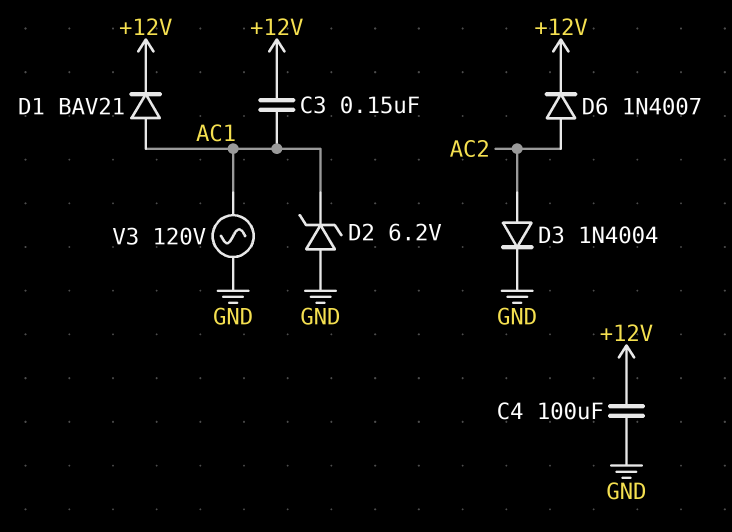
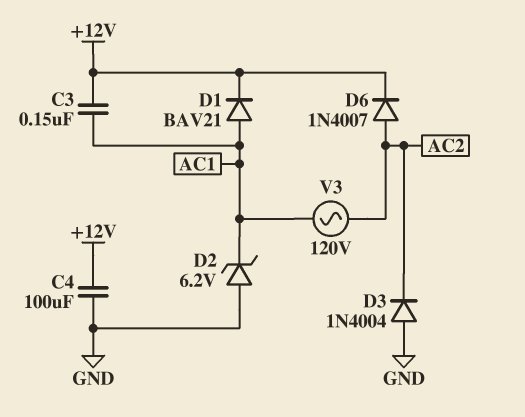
D3: diode 1N4004 (A AC2, K GND) -> diode 1N4004 (A GND, K AC2)
V3: AC 120V (AC1, GND) -> AC 120V (AC1, AC2)

